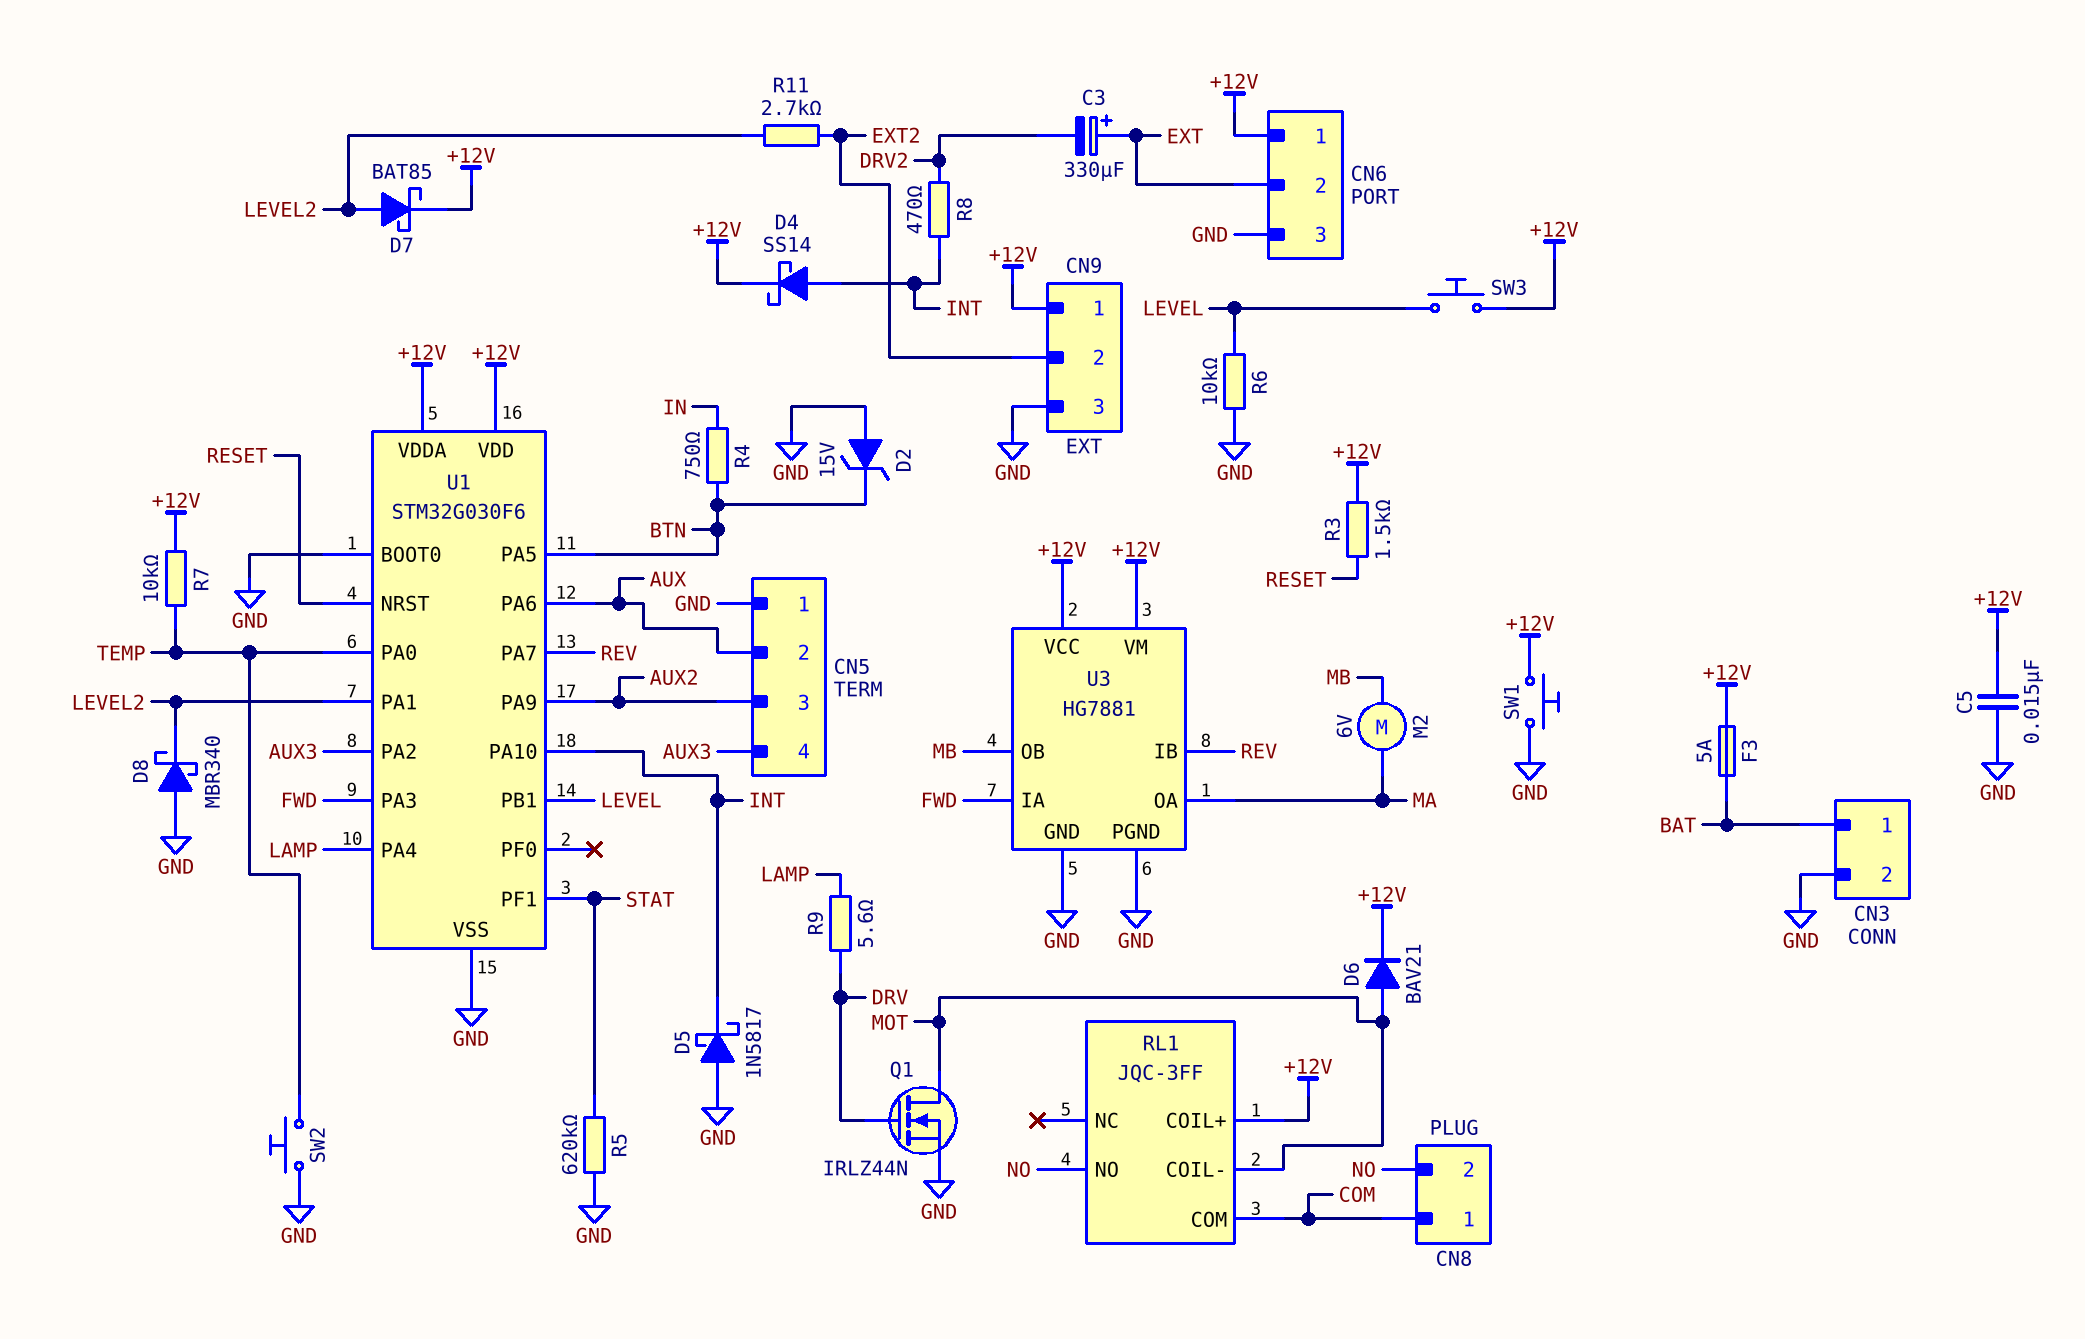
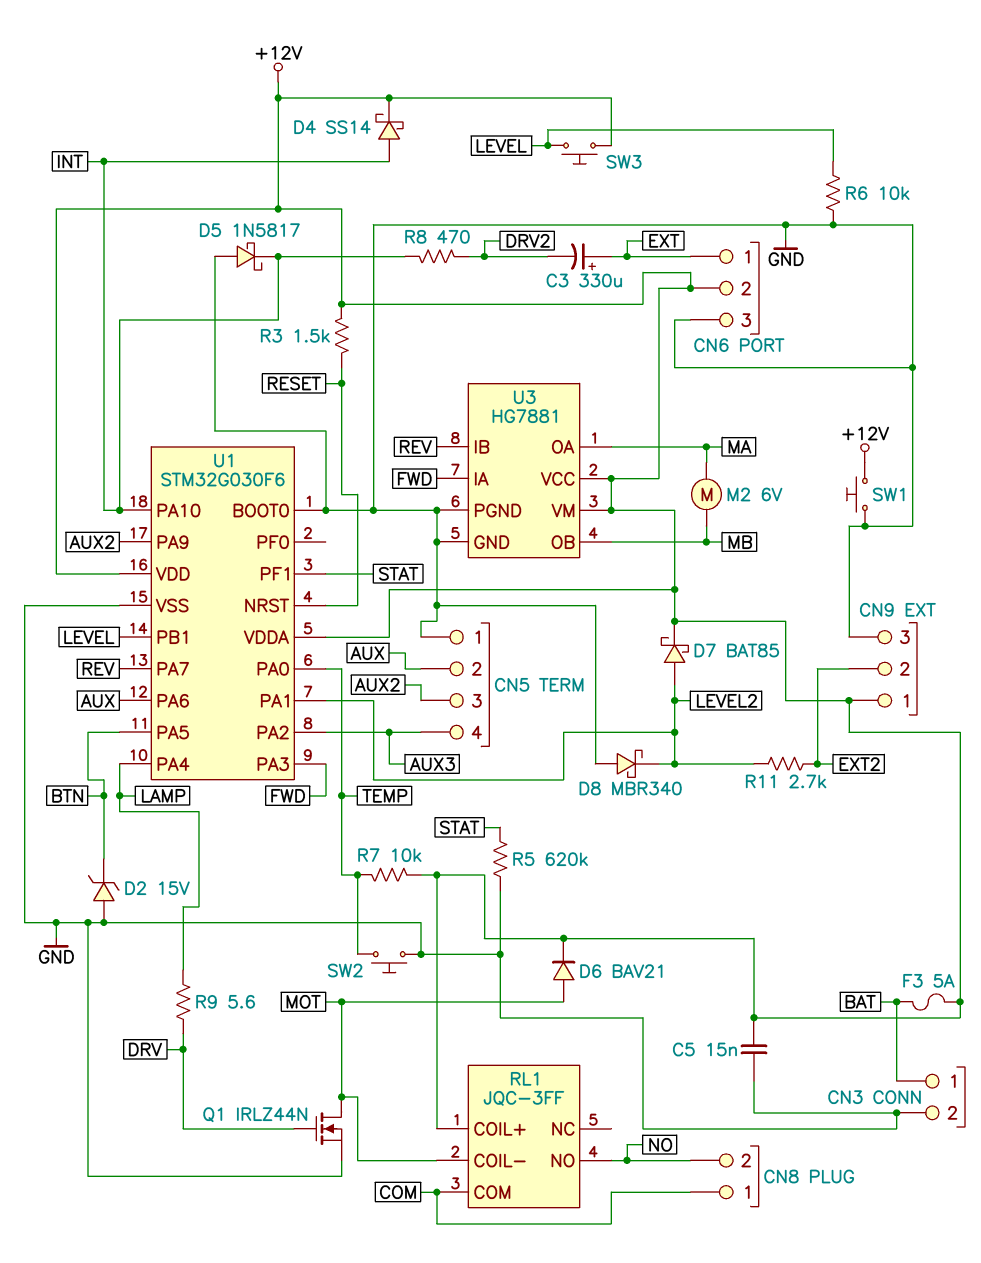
CN6 pin 1: +12V -> EXT
CN6 pin 2: EXT -> +12V
R4: 750 (BTN, IN) -> none

